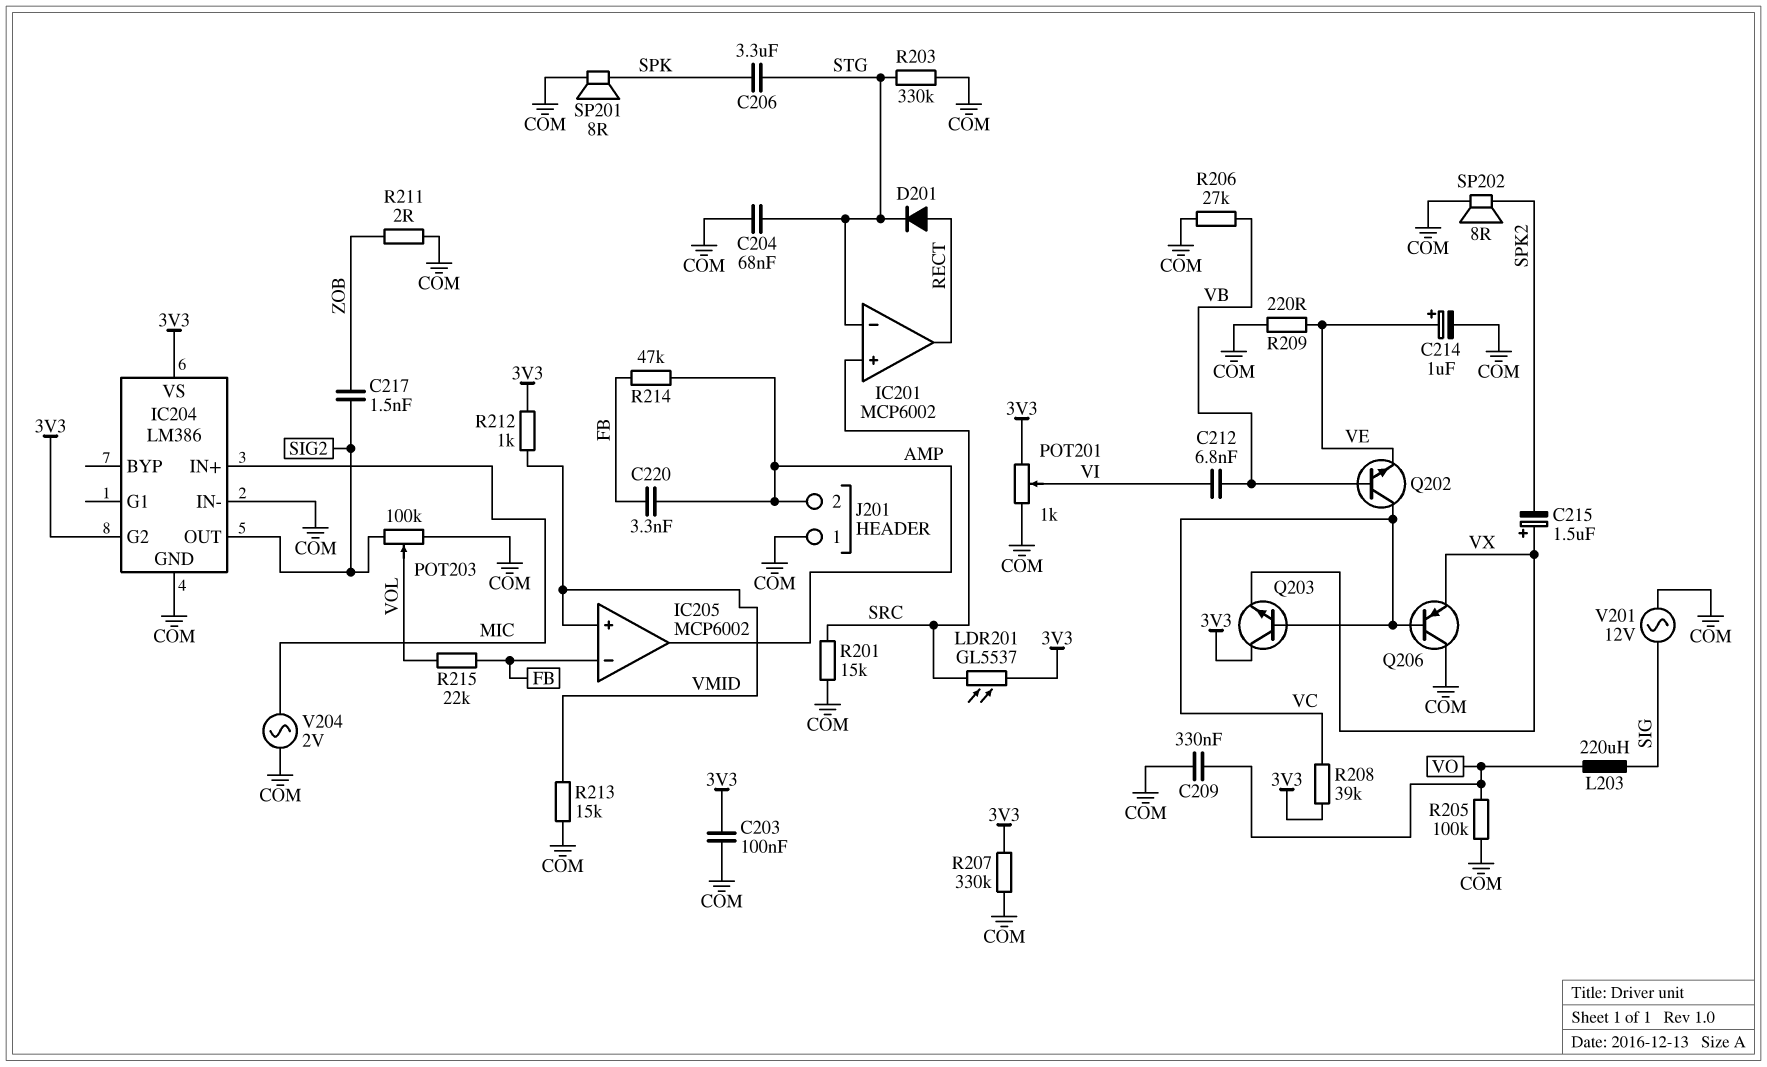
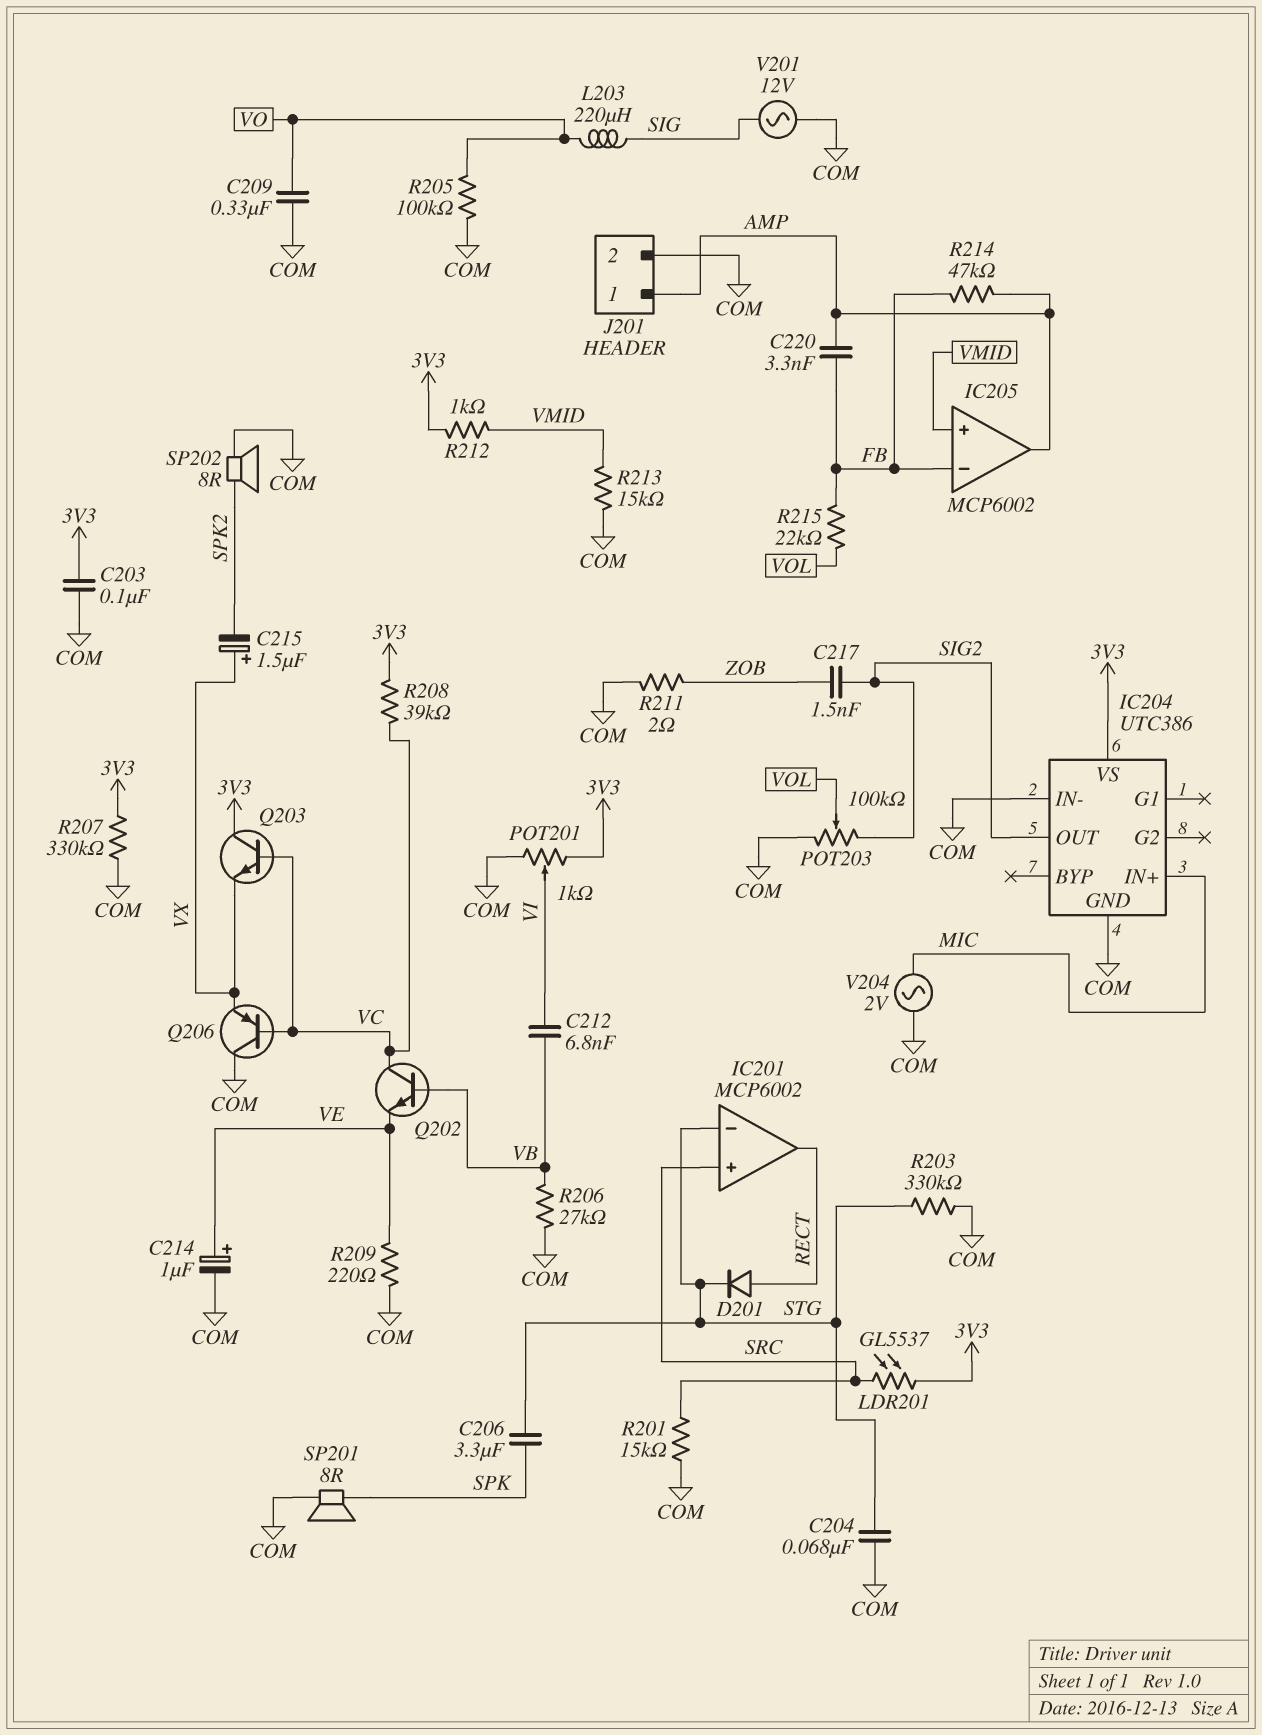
IC204: LM386 -> UTC386
IC204 pin G2: 3V3 -> none
J201 pin 1: COM -> AMP
J201 pin 2: AMP -> COM

